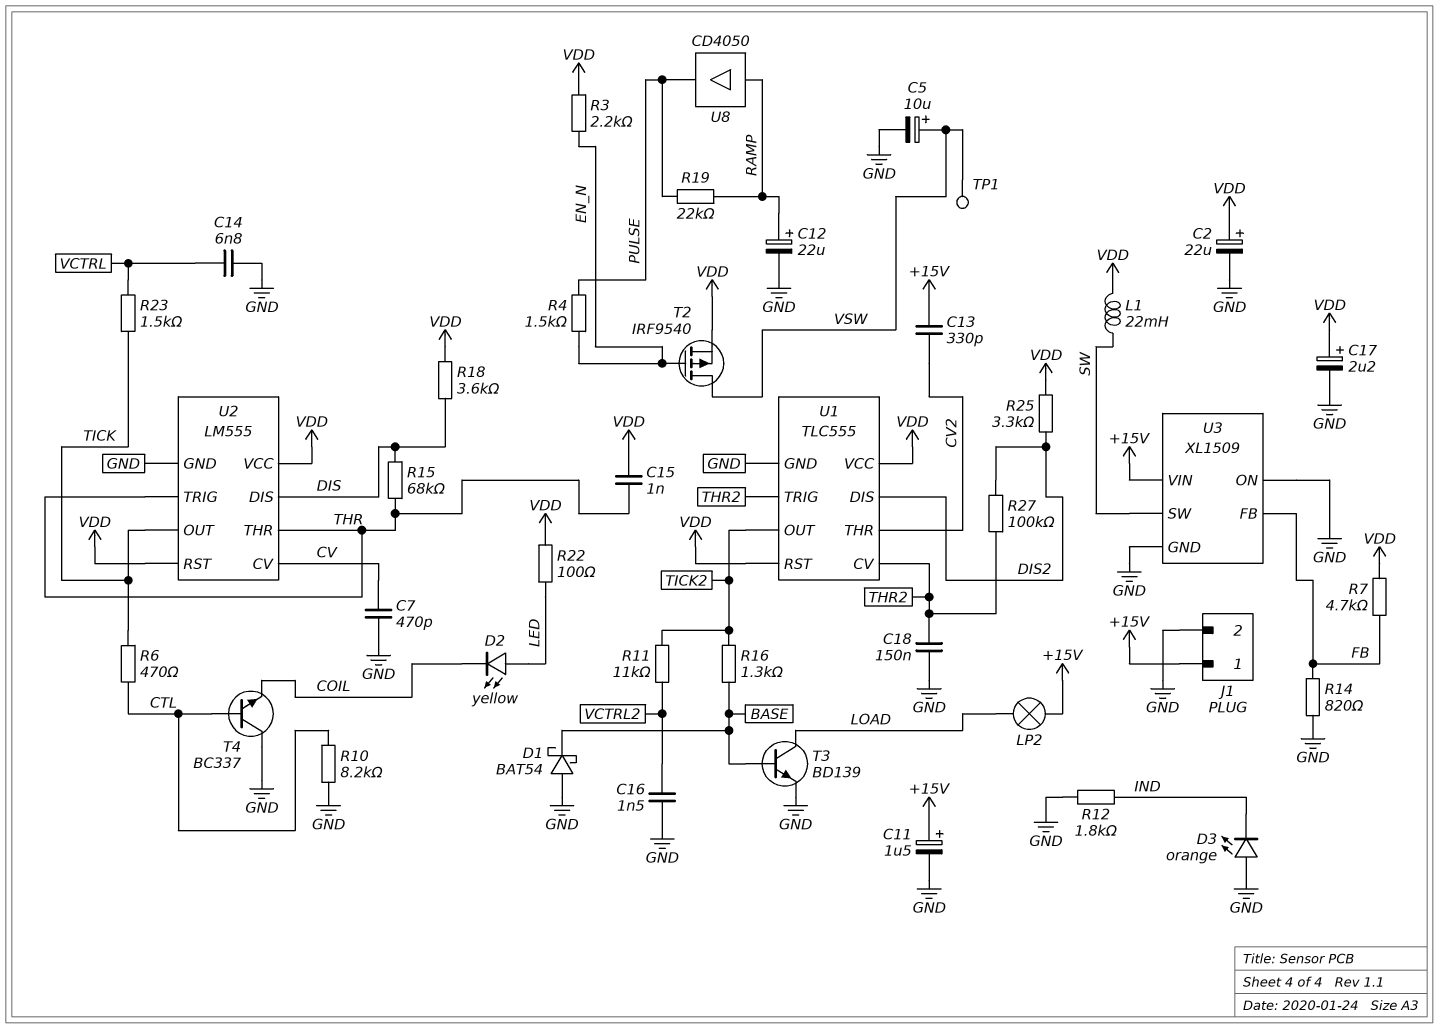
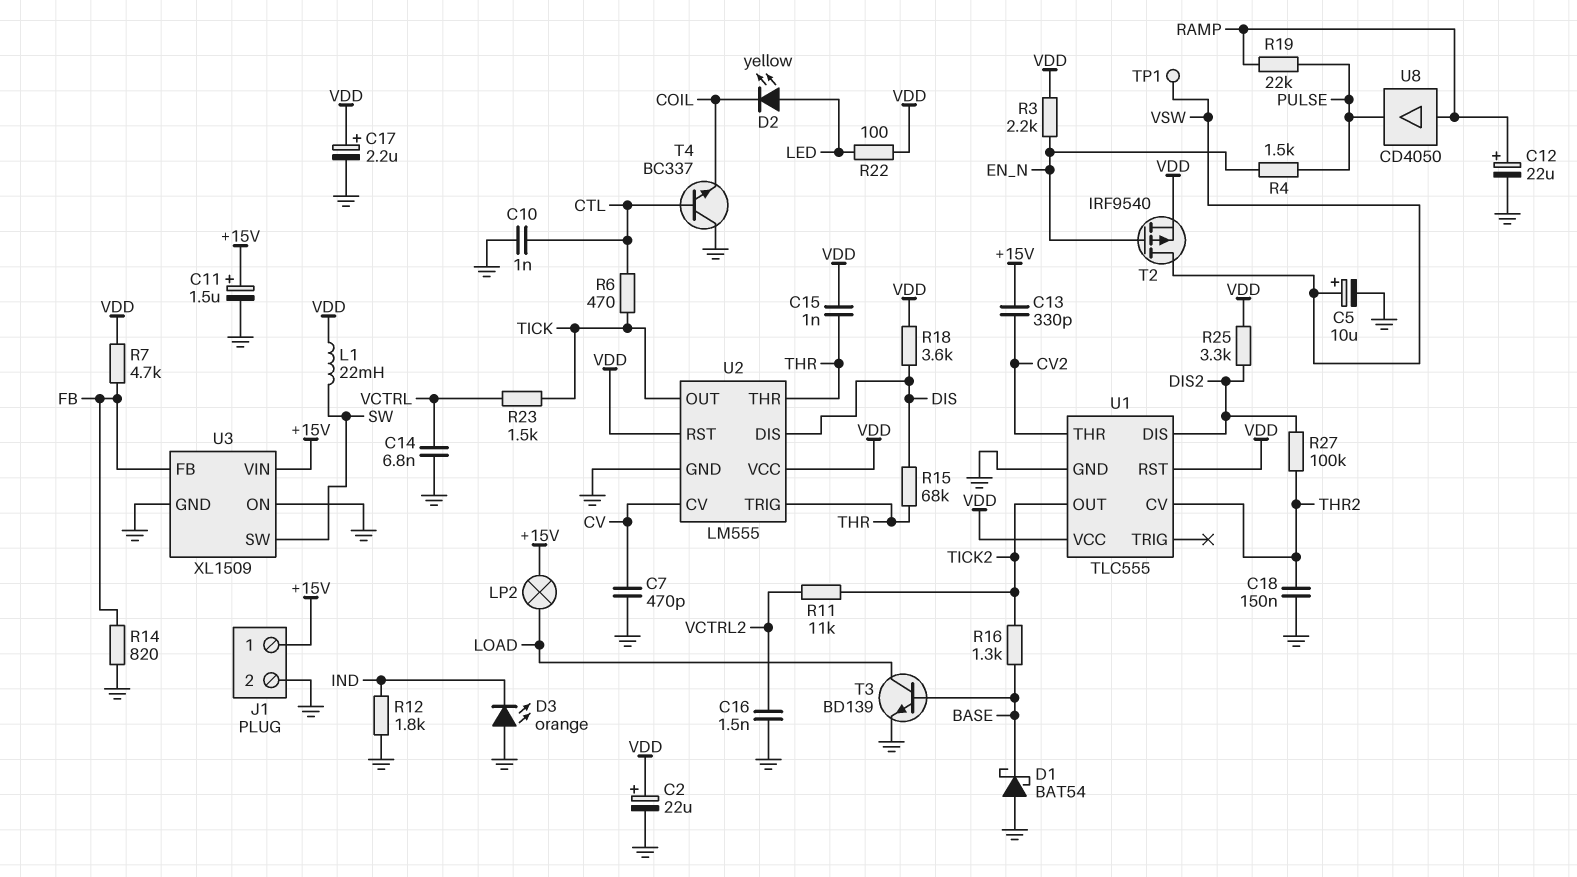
C10: none -> 1nF (CTL, GND)
R10: 8.2k (CTL, GND) -> none
U1 pin TRIG: THR2 -> none

